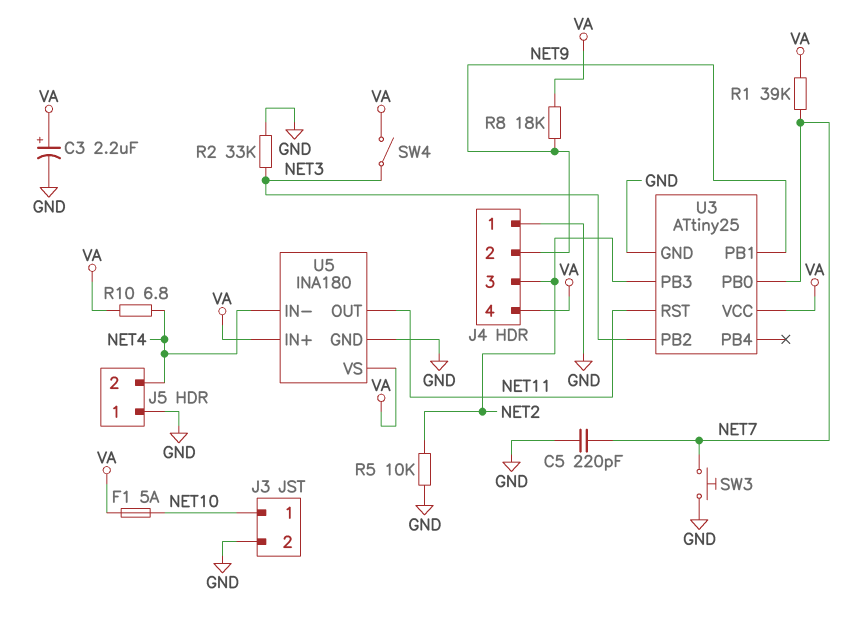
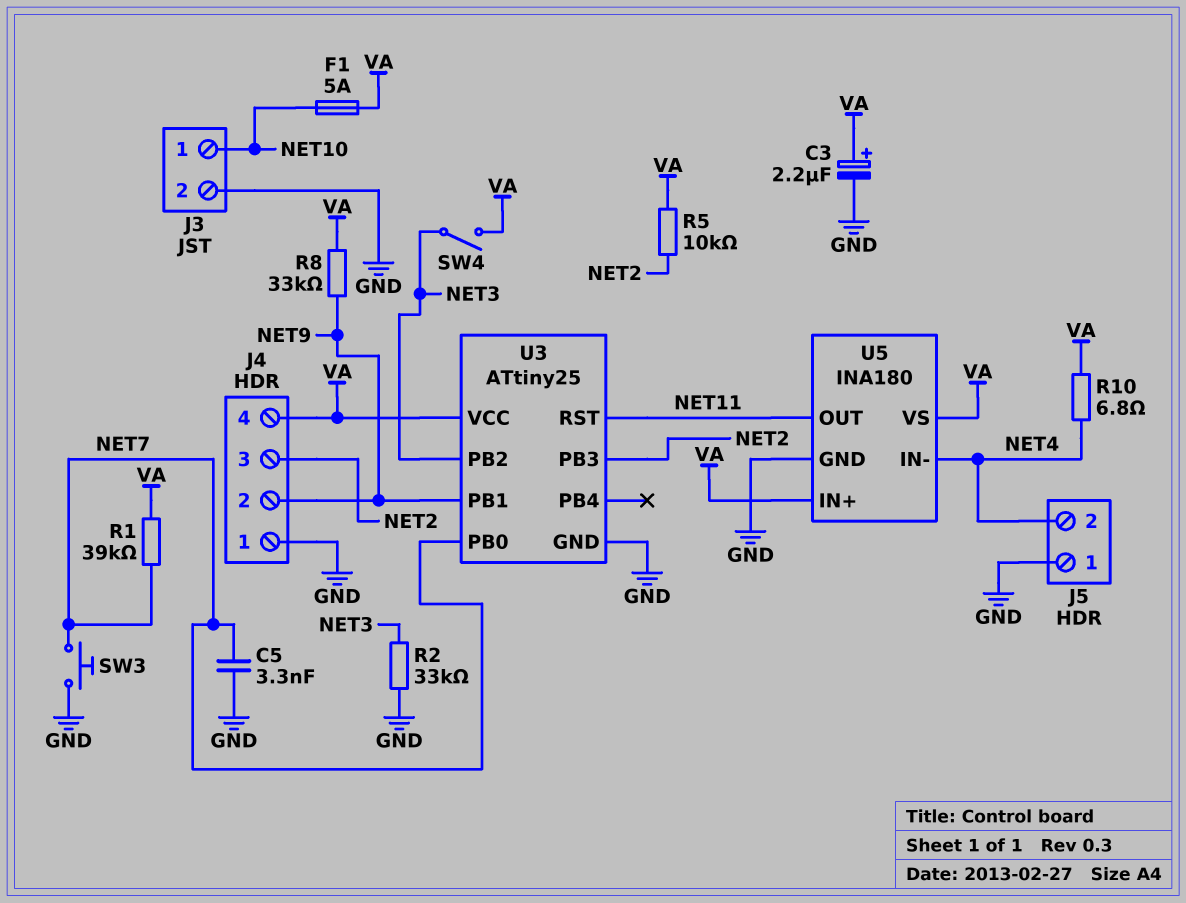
C5: 220pF (GND, NET7) -> 3.3nF (GND, NET7)
R5: 10k (GND, NET2) -> 10k (NET2, VA)
R8: 18k (NET9, VA) -> 33k (NET9, VA)

